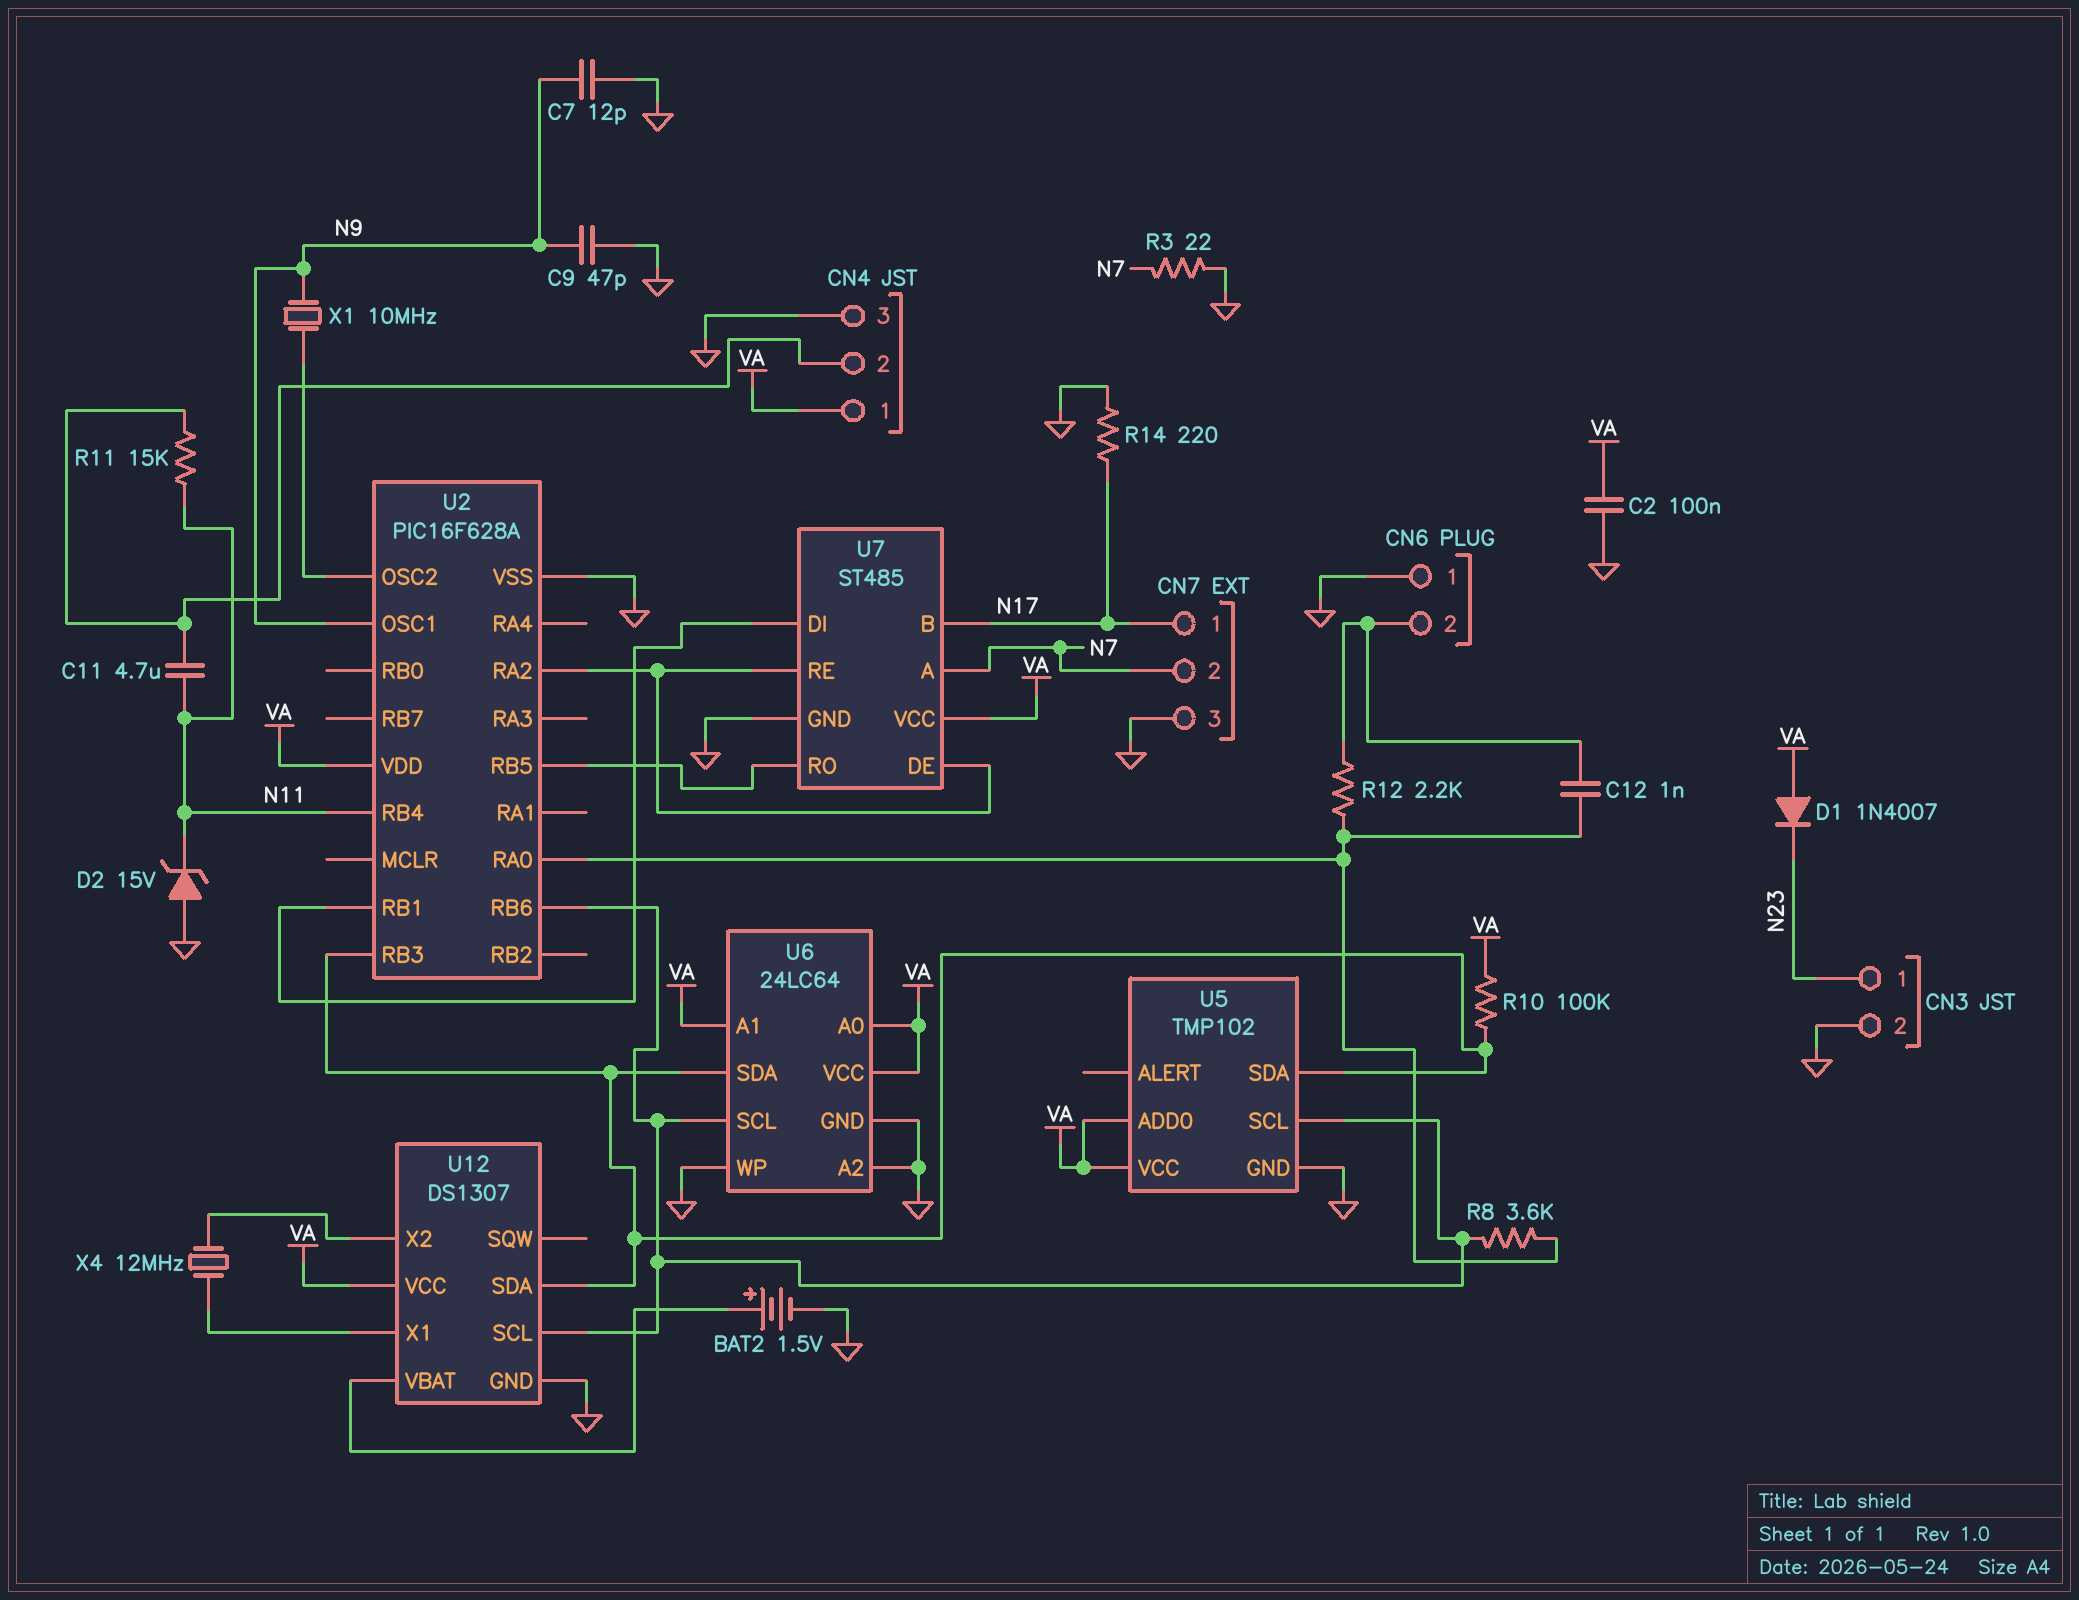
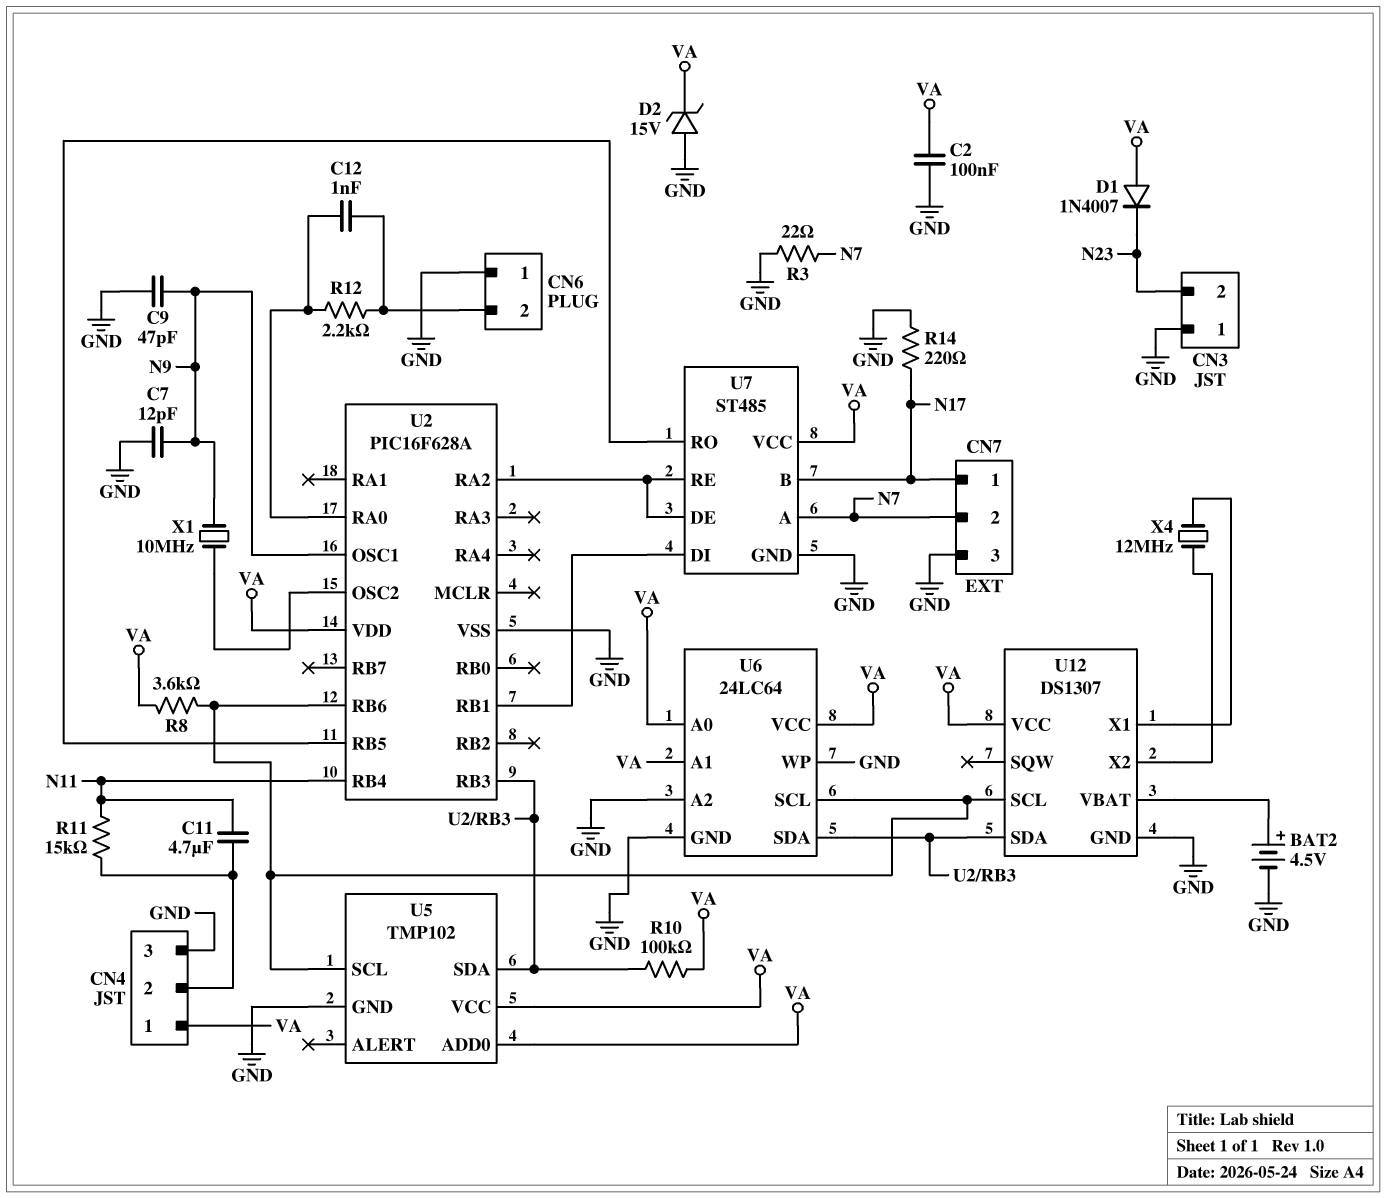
BAT2: 1.5V (plus U12/VBAT, minus GND) -> 4.5V (plus U12/VBAT, minus GND)
CN3 pin 1: N23 -> GND
CN3 pin 2: GND -> N23
D2: zener 15V (A GND, K N11) -> zener 15V (A GND, K VA)
R8: 3.6k (U2/RA0, U2/RB6) -> 3.6k (U2/RB6, VA)

